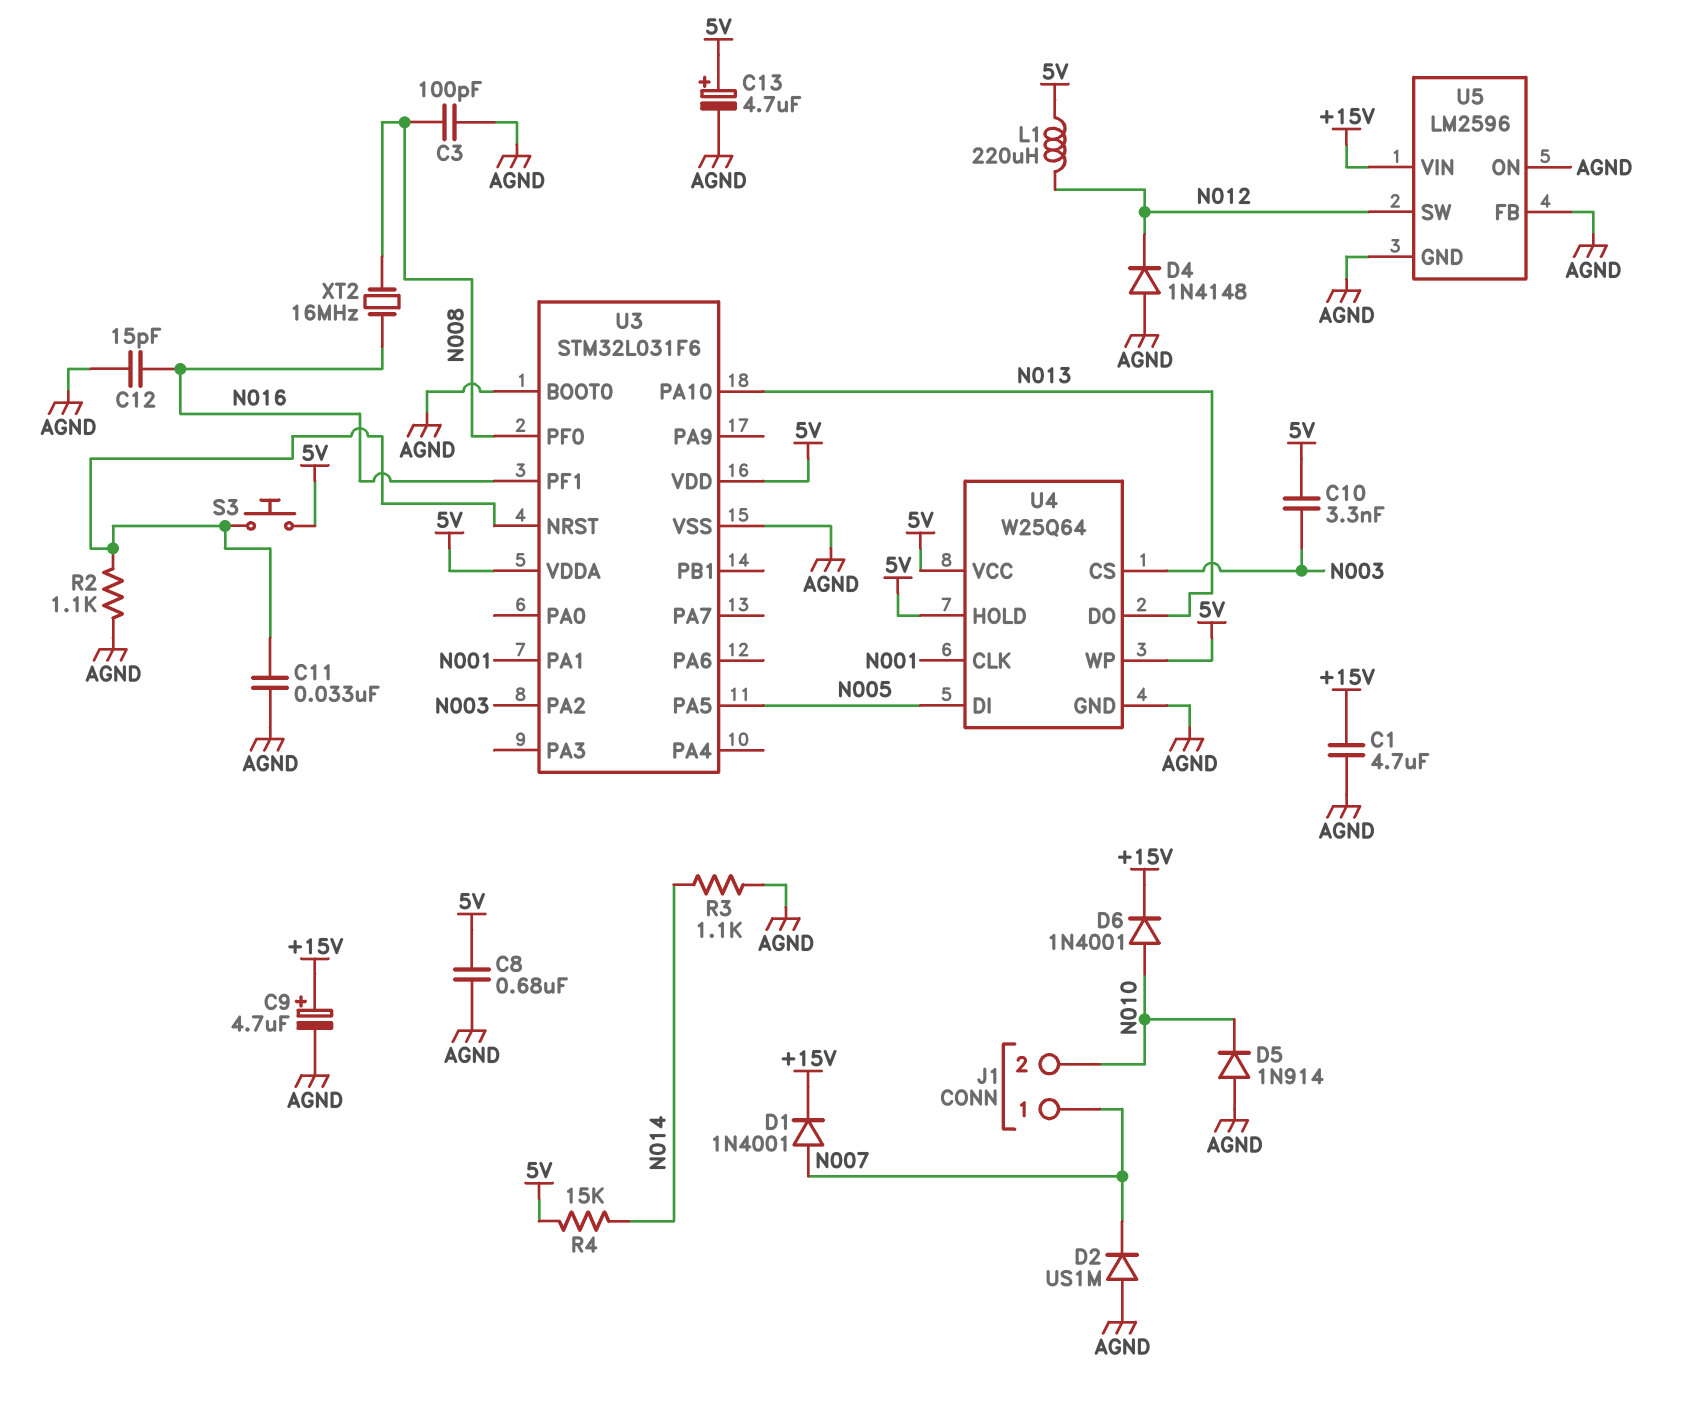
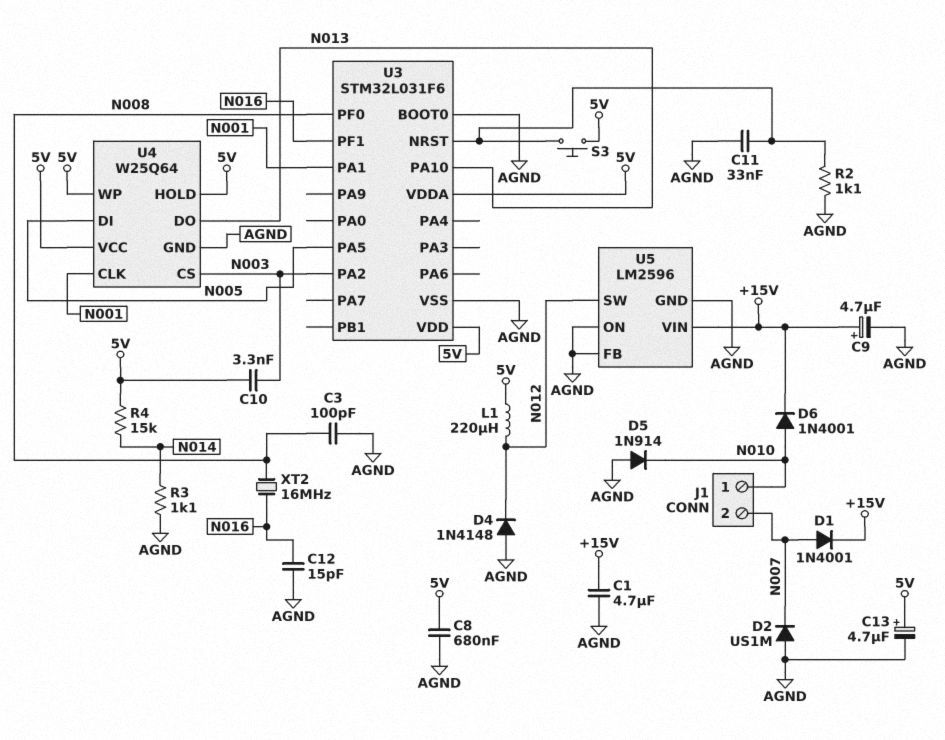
J1 pin 1: N007 -> N010
J1 pin 2: N010 -> N007

